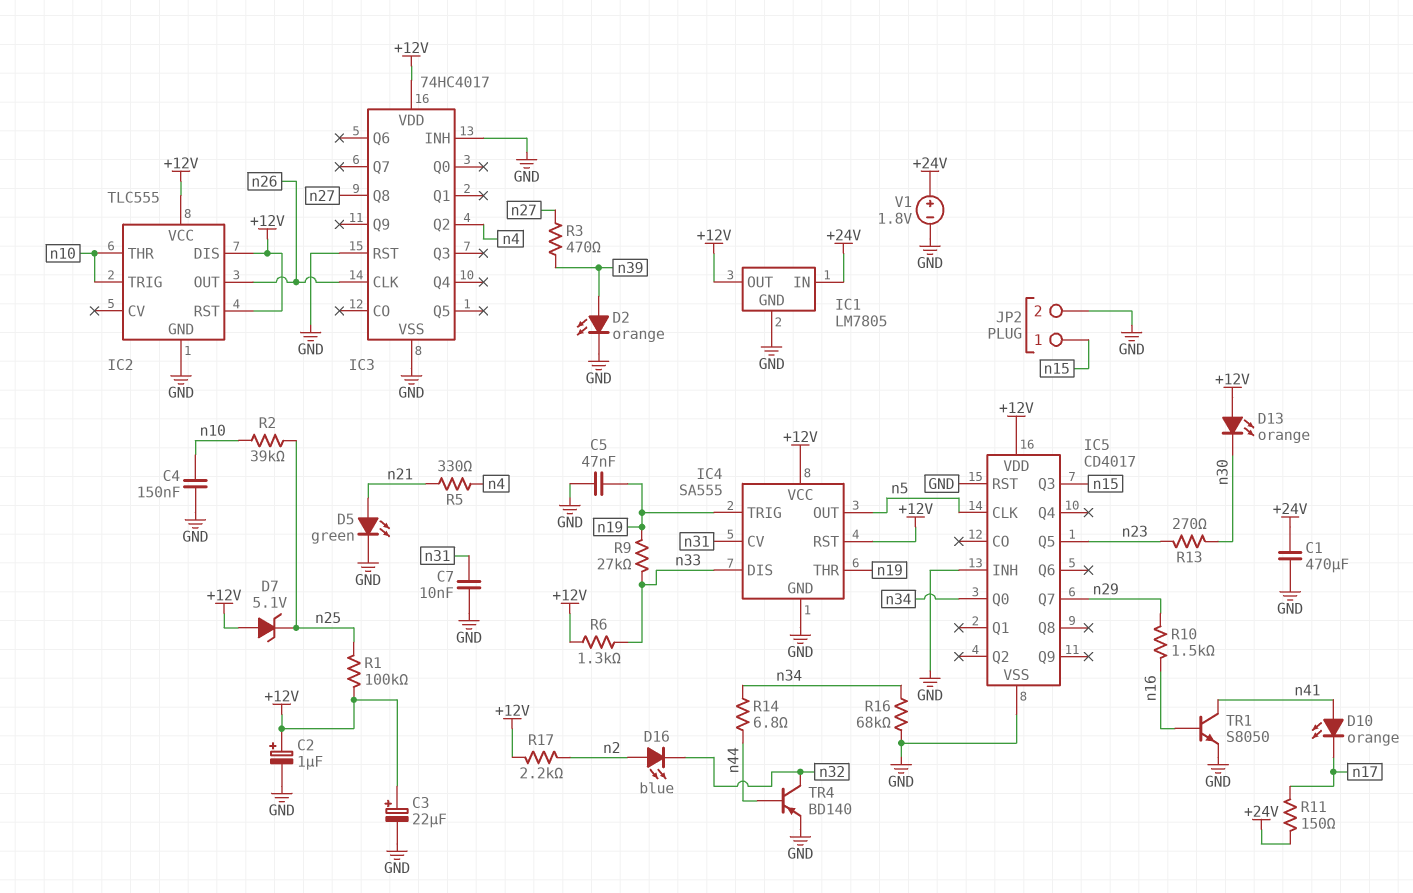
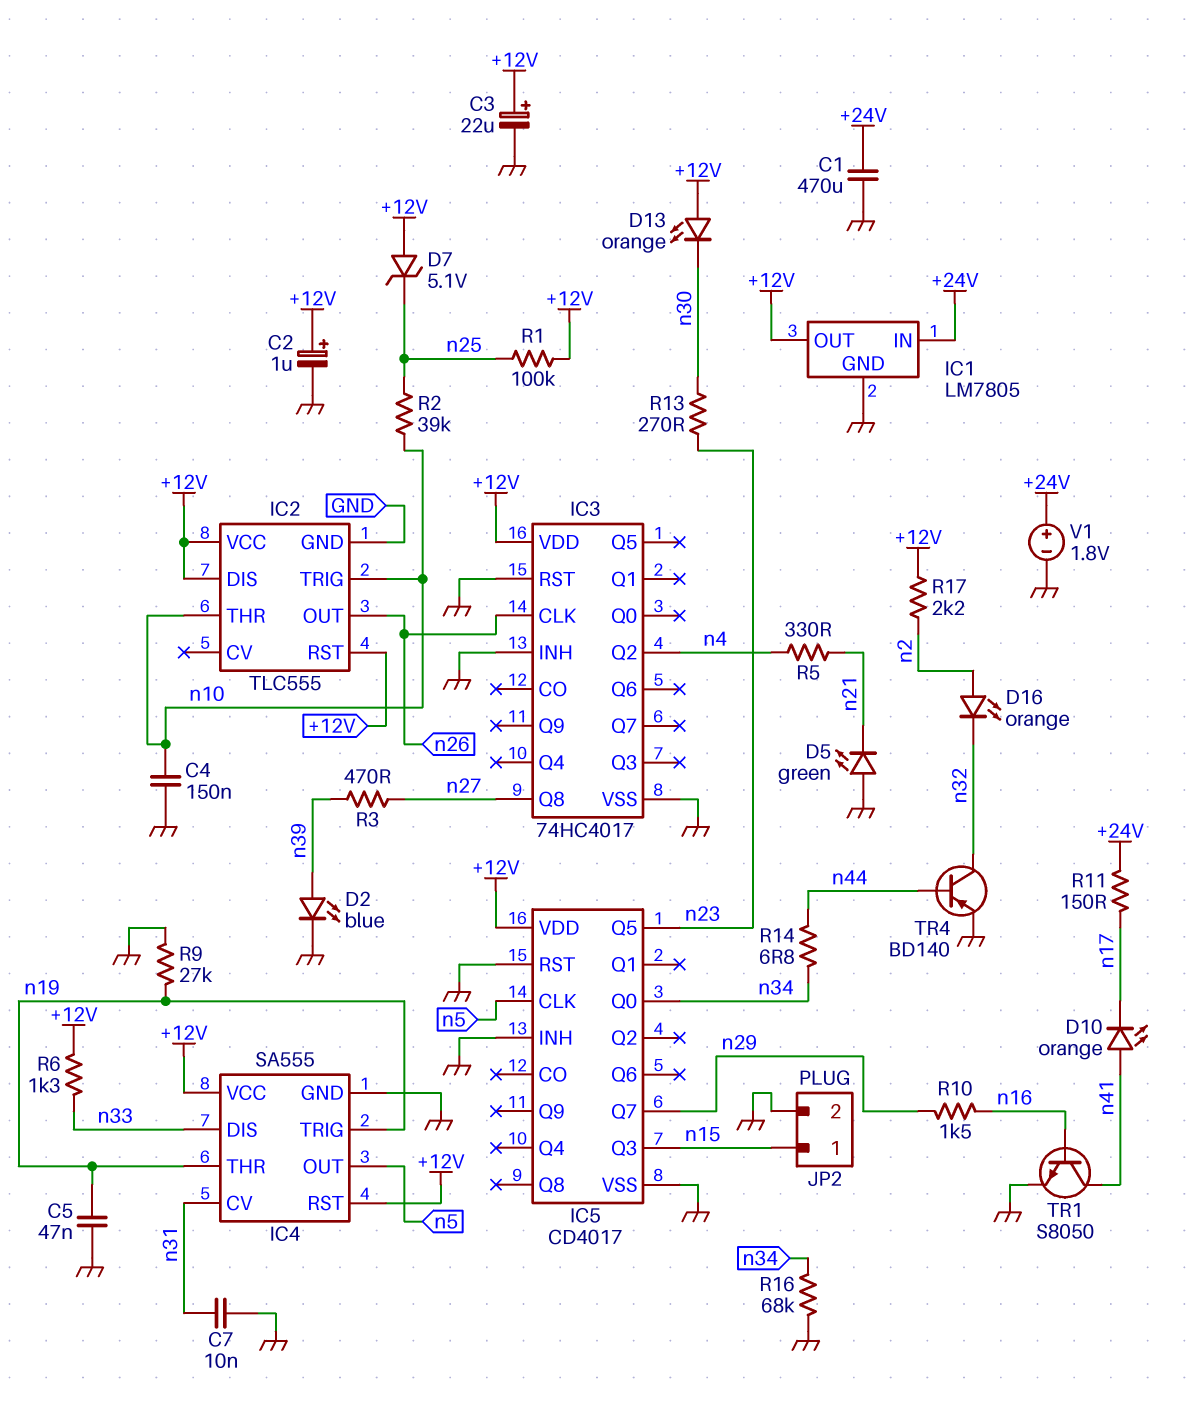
D2: LED orange (A n39, K GND) -> LED blue (A n39, K GND)
D5: LED green (A n21, K GND) -> LED green (A GND, K n21)
D16: LED blue (A n2, K n32) -> LED orange (A n2, K n32)
R9: 27k (n19, n33) -> 27k (GND, n19)

